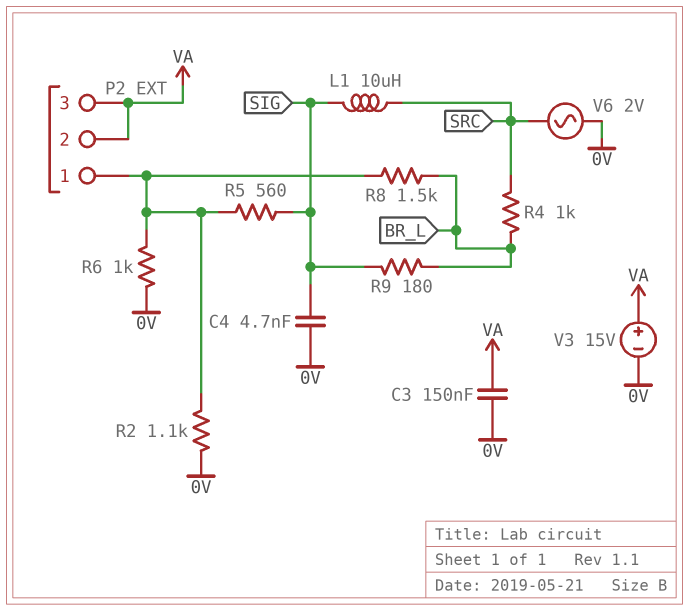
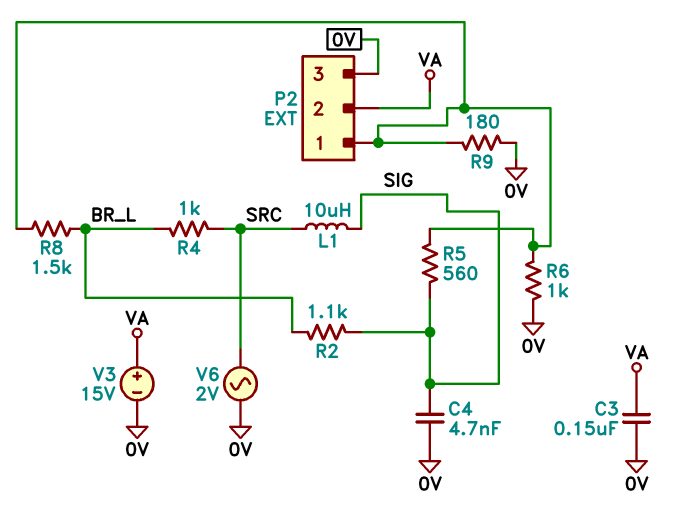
P2 pin 3: VA -> 0V
R2: 1.1k (0V, P2/1) -> 1.1k (BR_L, SIG)
R9: 180 (BR_L, SIG) -> 180 (0V, P2/1)

